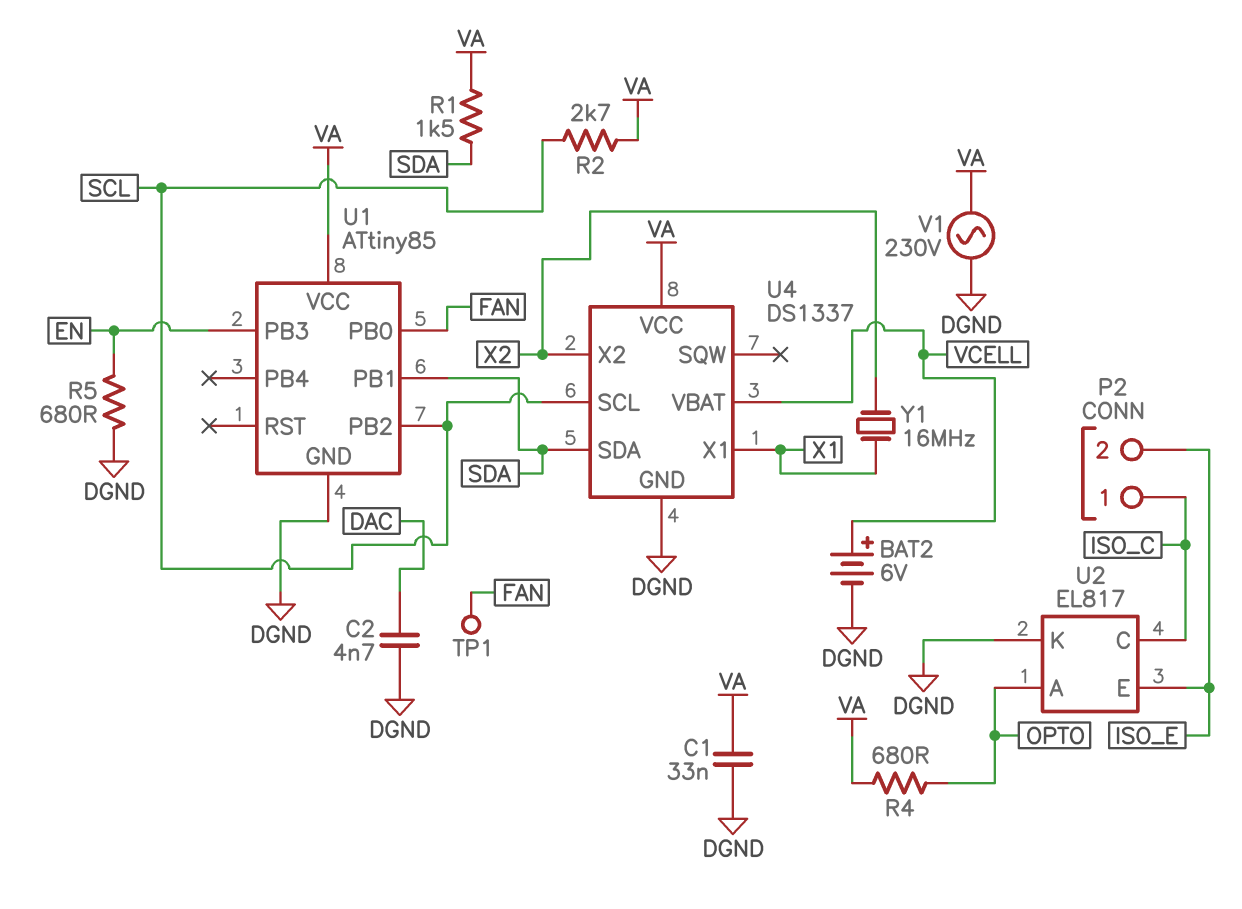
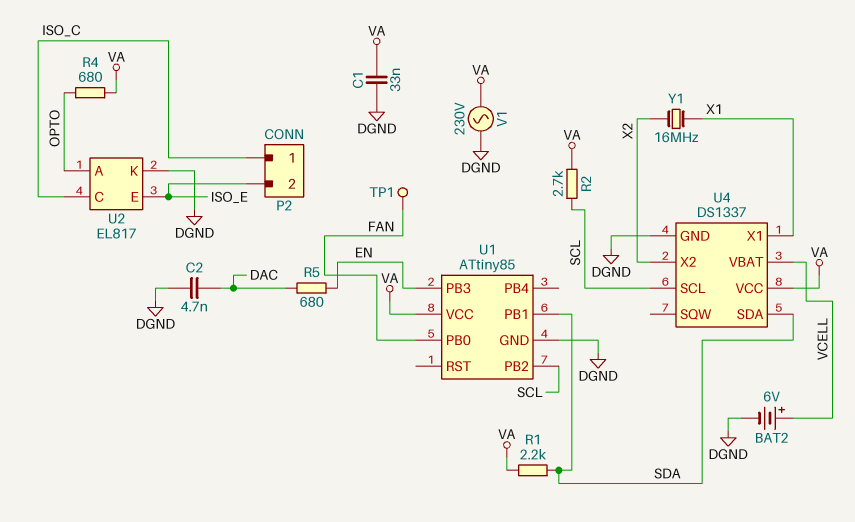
R1: 1.5k (SDA, VA) -> 2.2k (SDA, VA)
R5: 680 (DGND, EN) -> 680 (DAC, EN)

